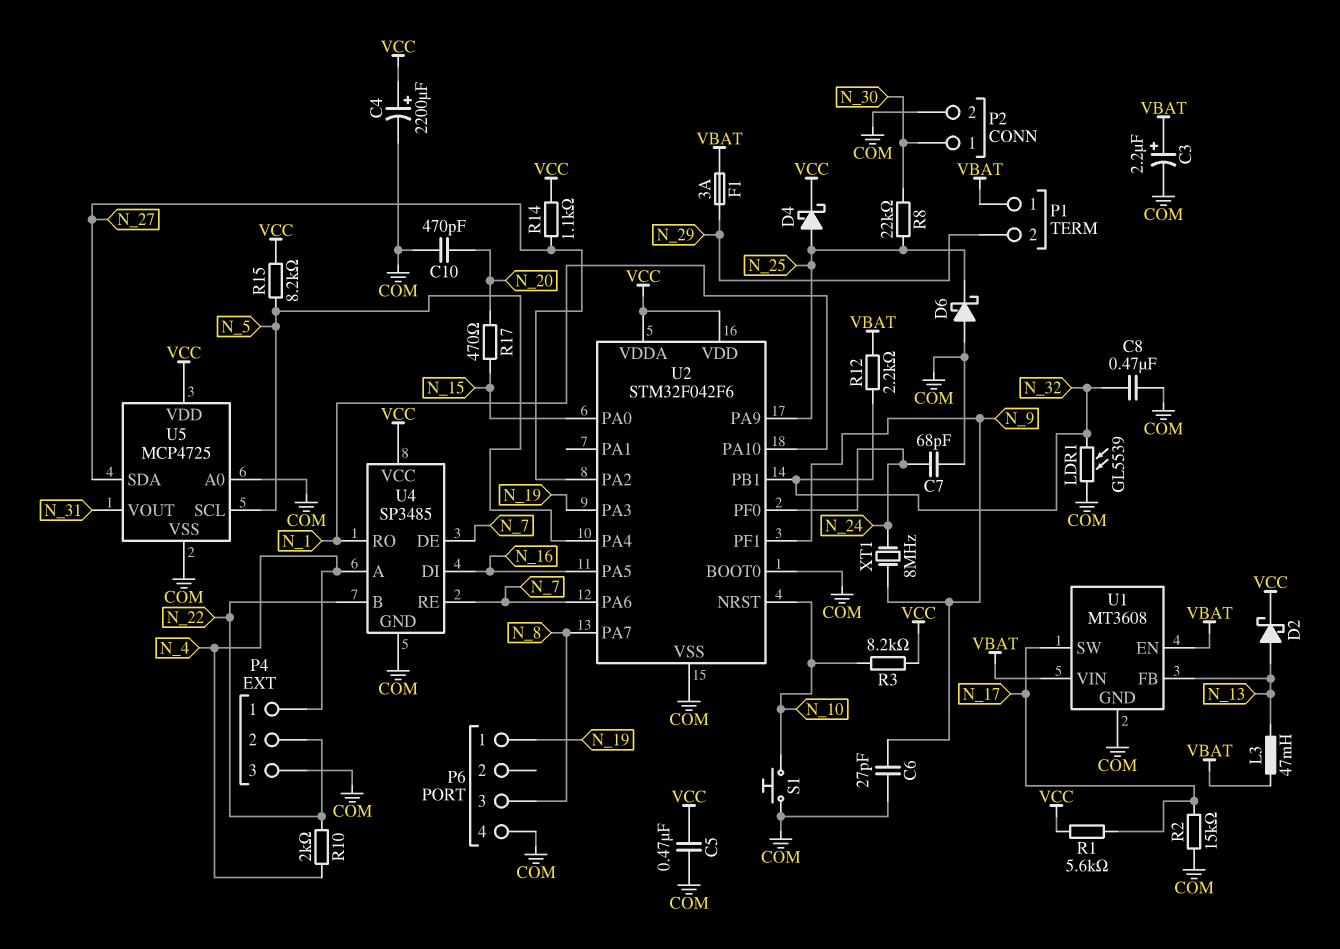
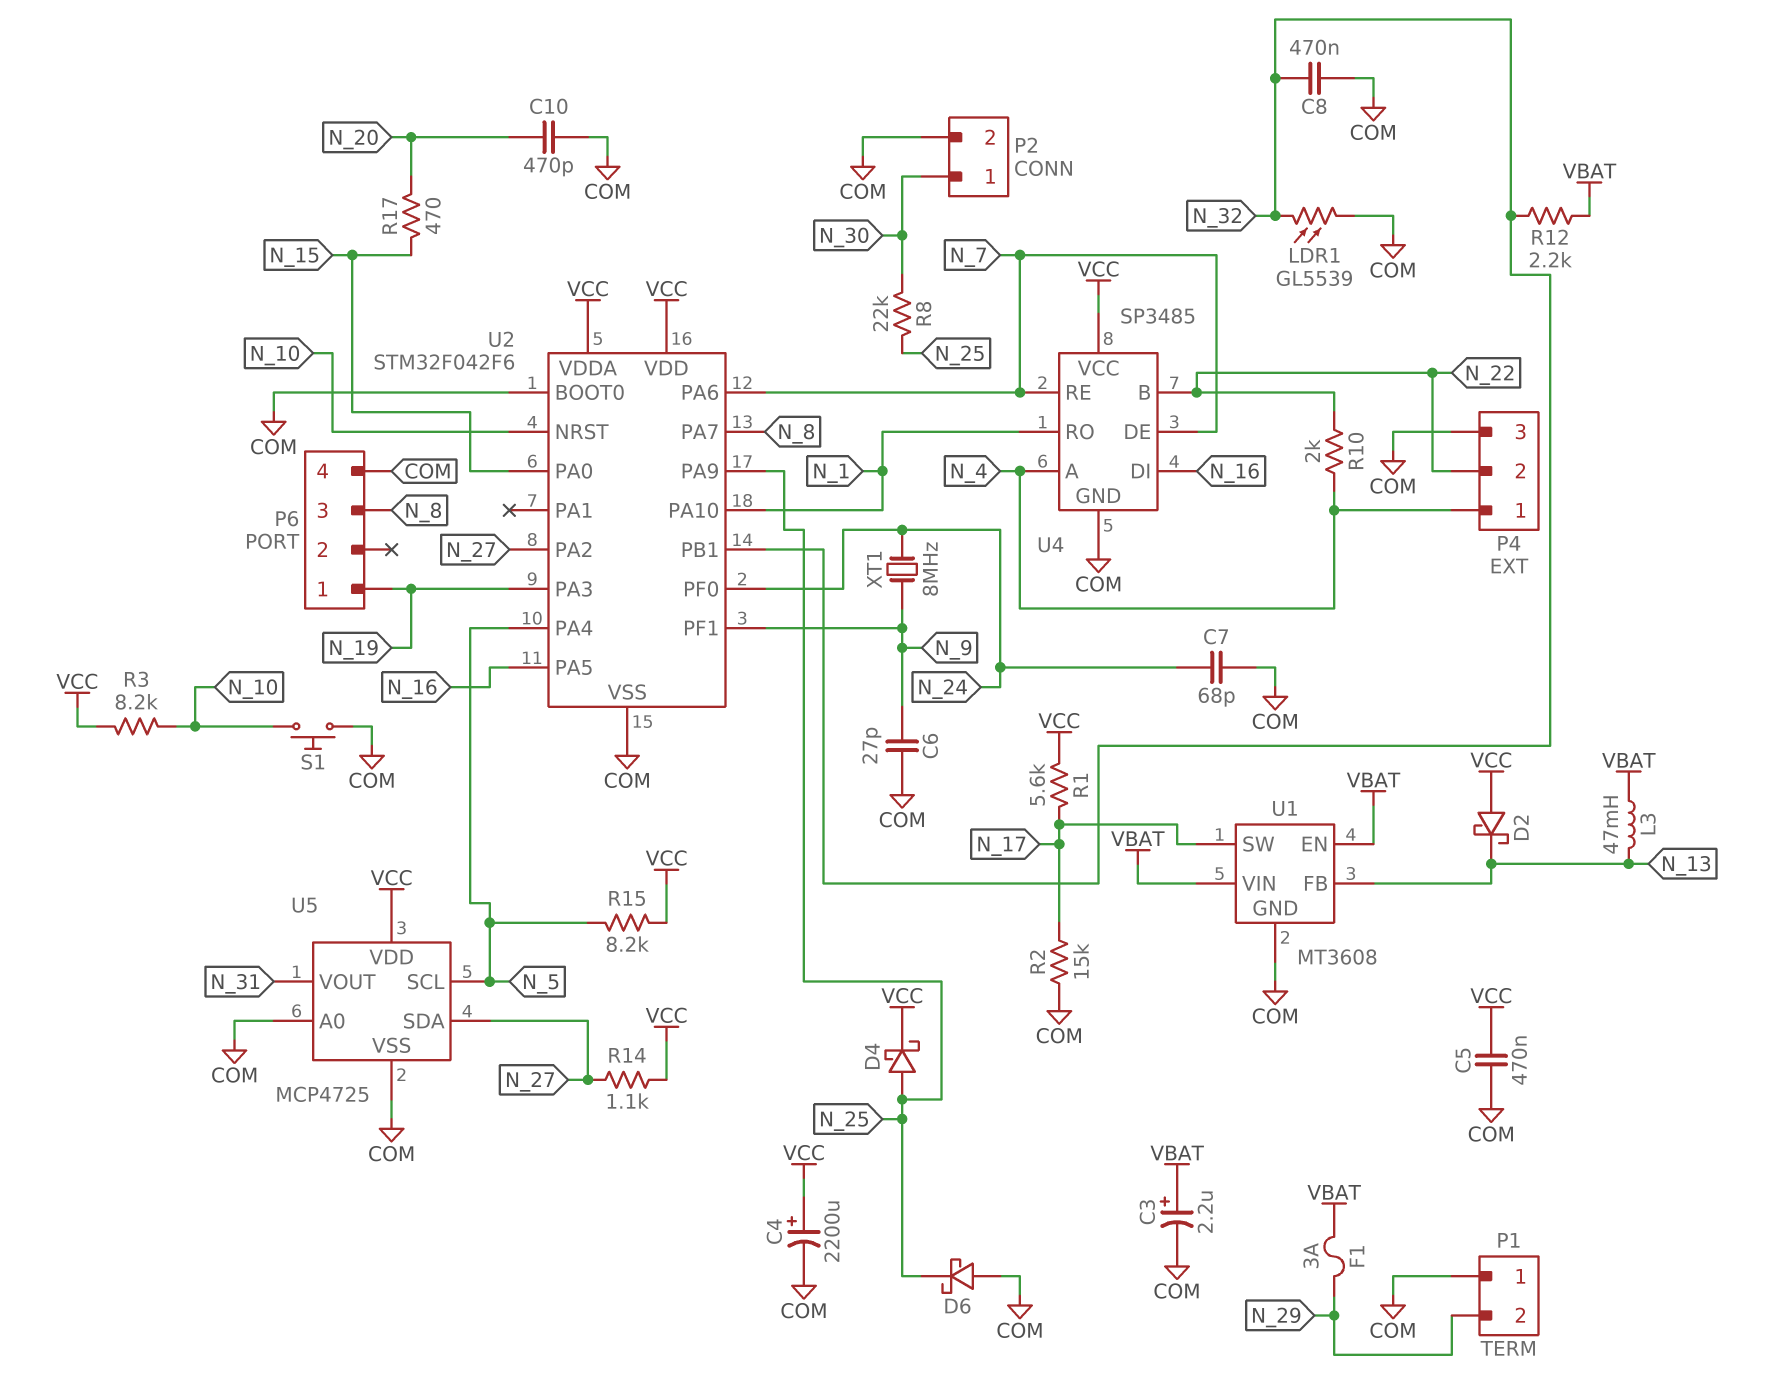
D2: schottky (A N_13, K VCC) -> schottky (A VCC, K N_13)
P1 pin 1: VBAT -> COM

